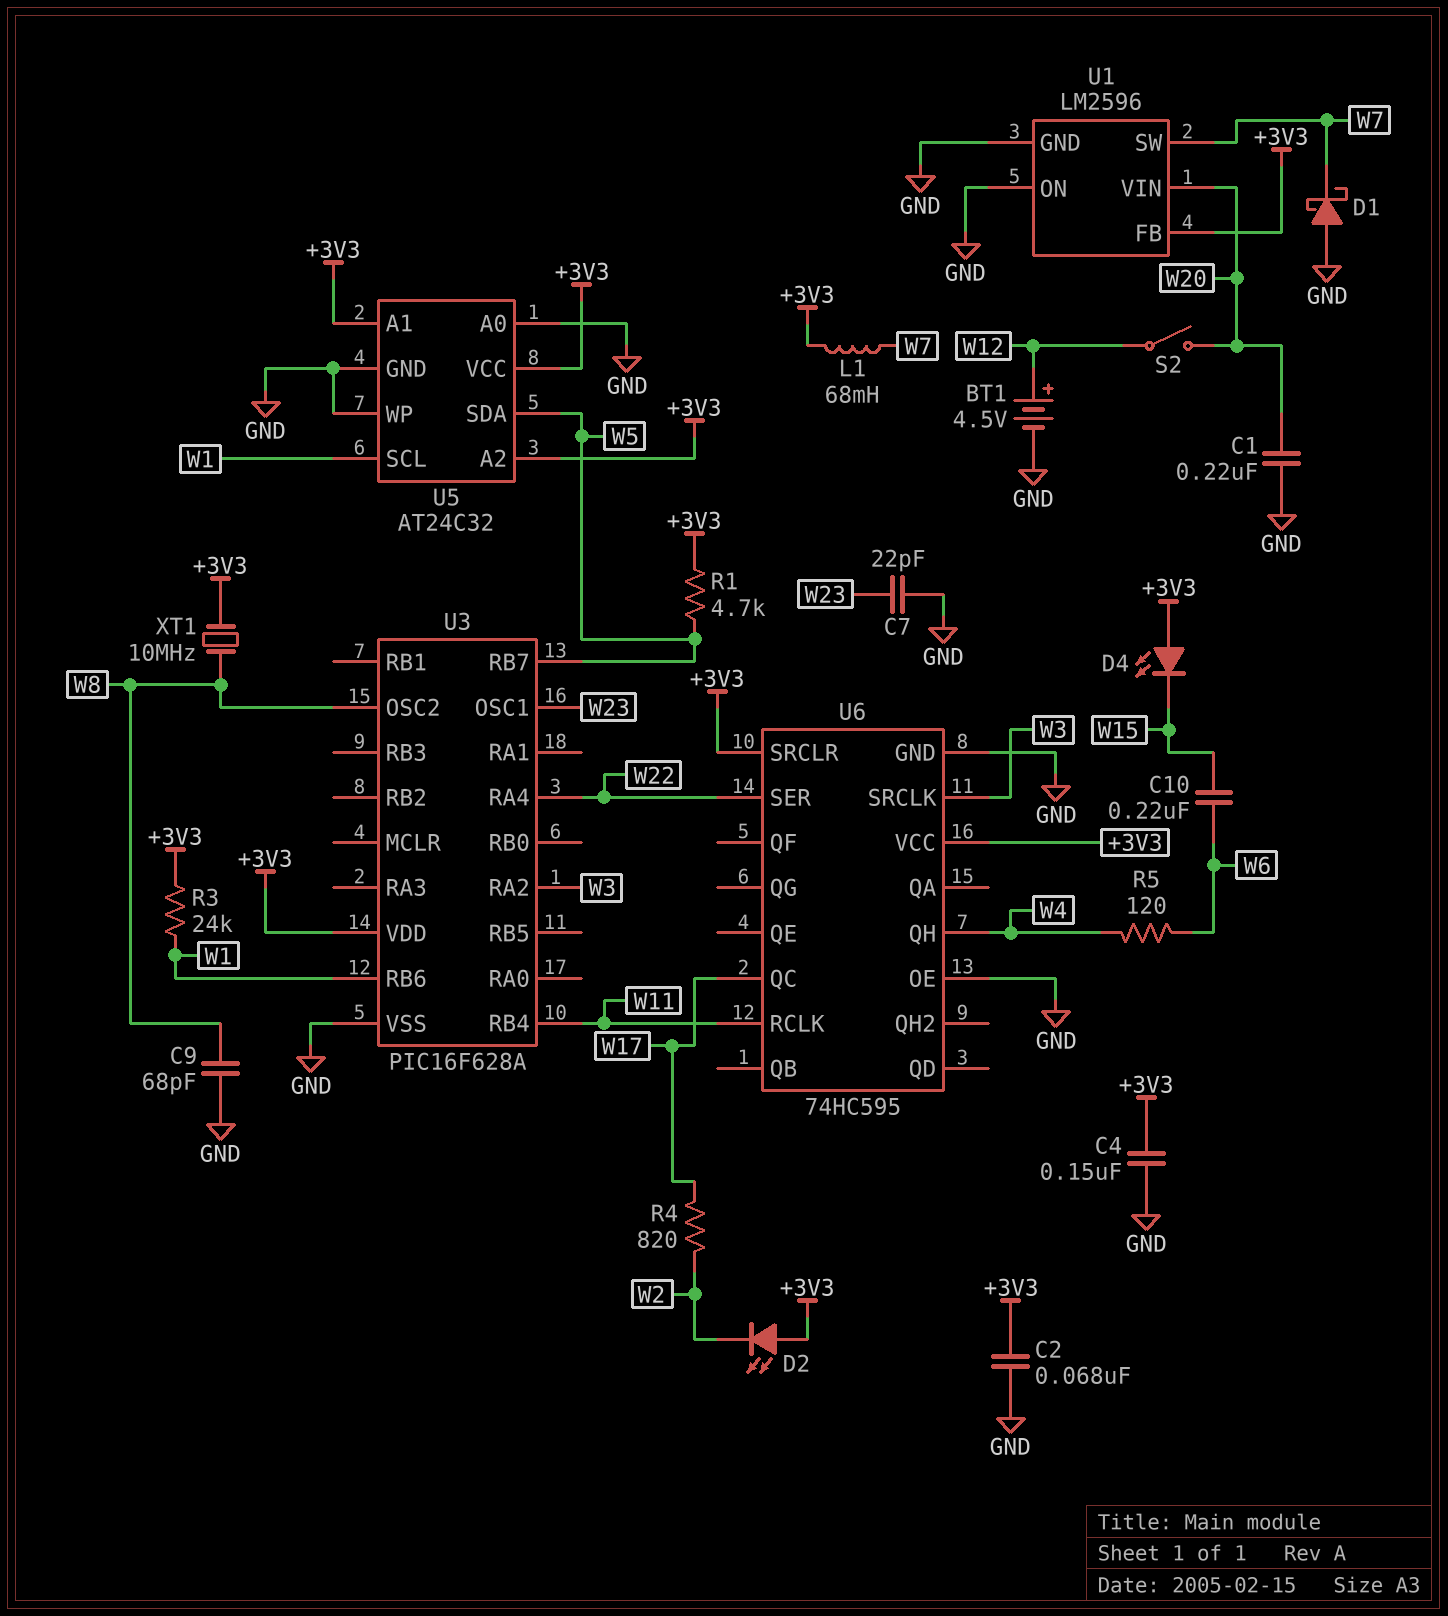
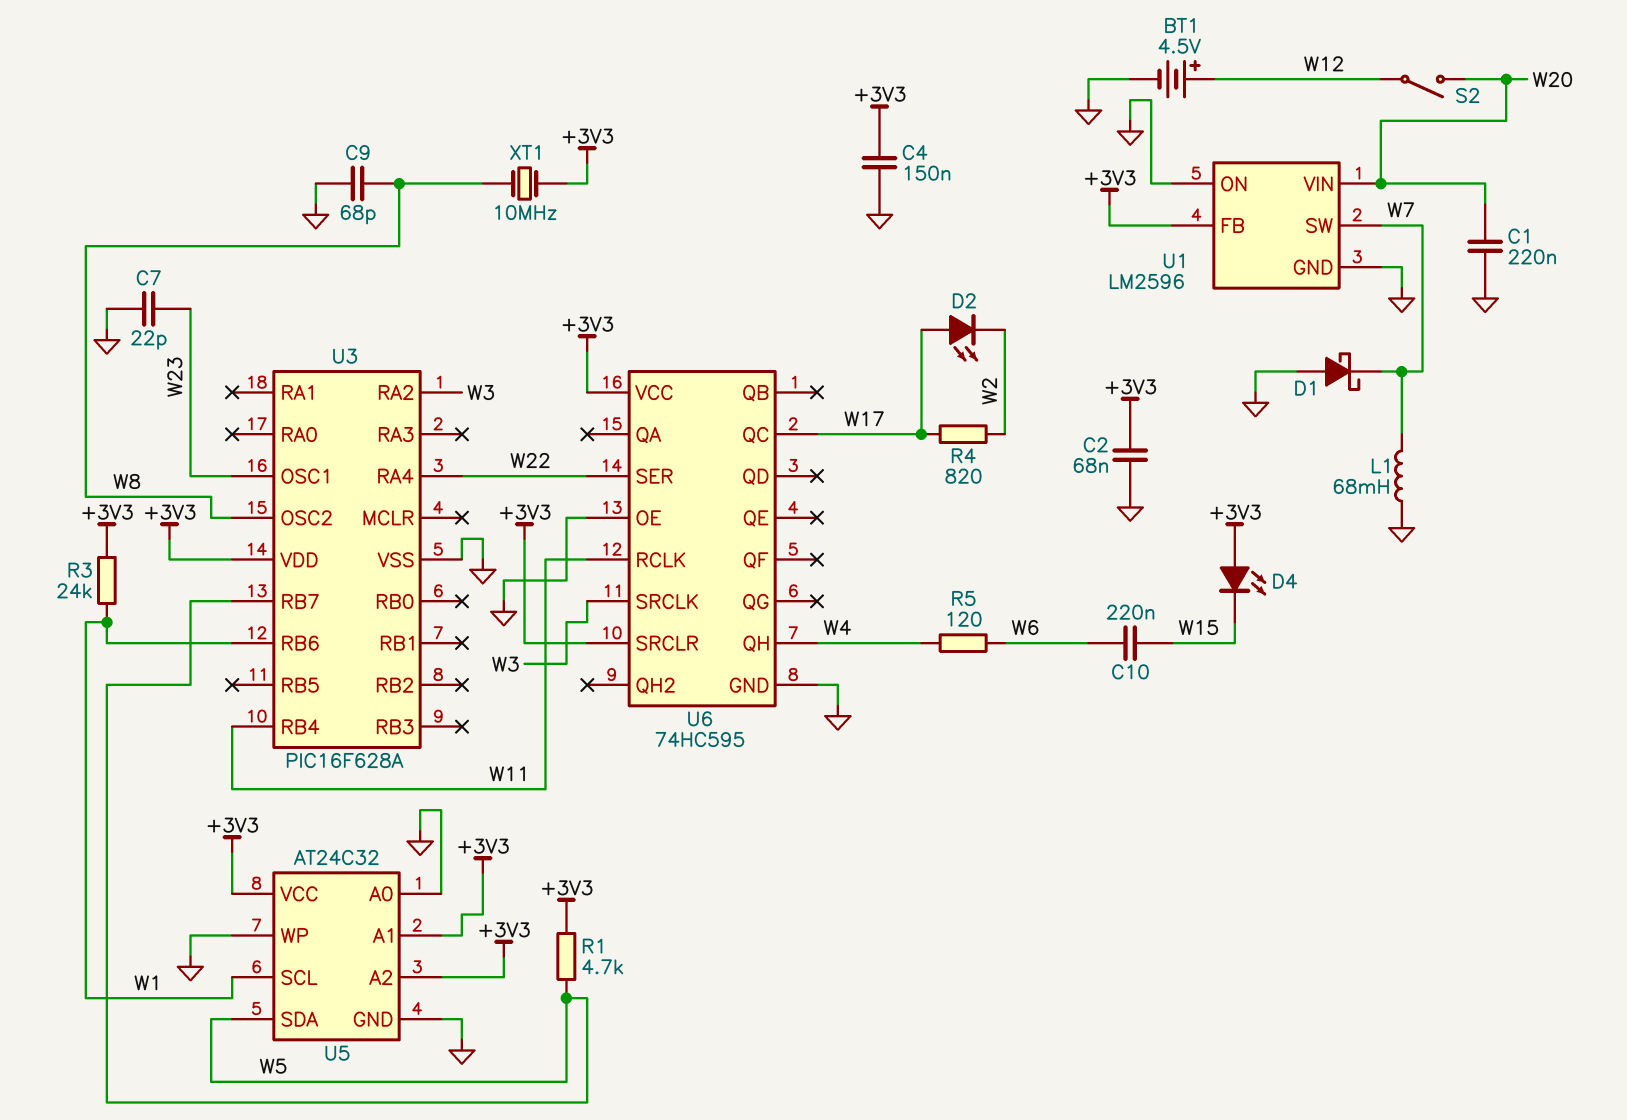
D2: LED (A +3V3, K W2) -> LED (A W17, K W2)
L1: 68mH (+3V3, W7) -> 68mH (GND, W7)

